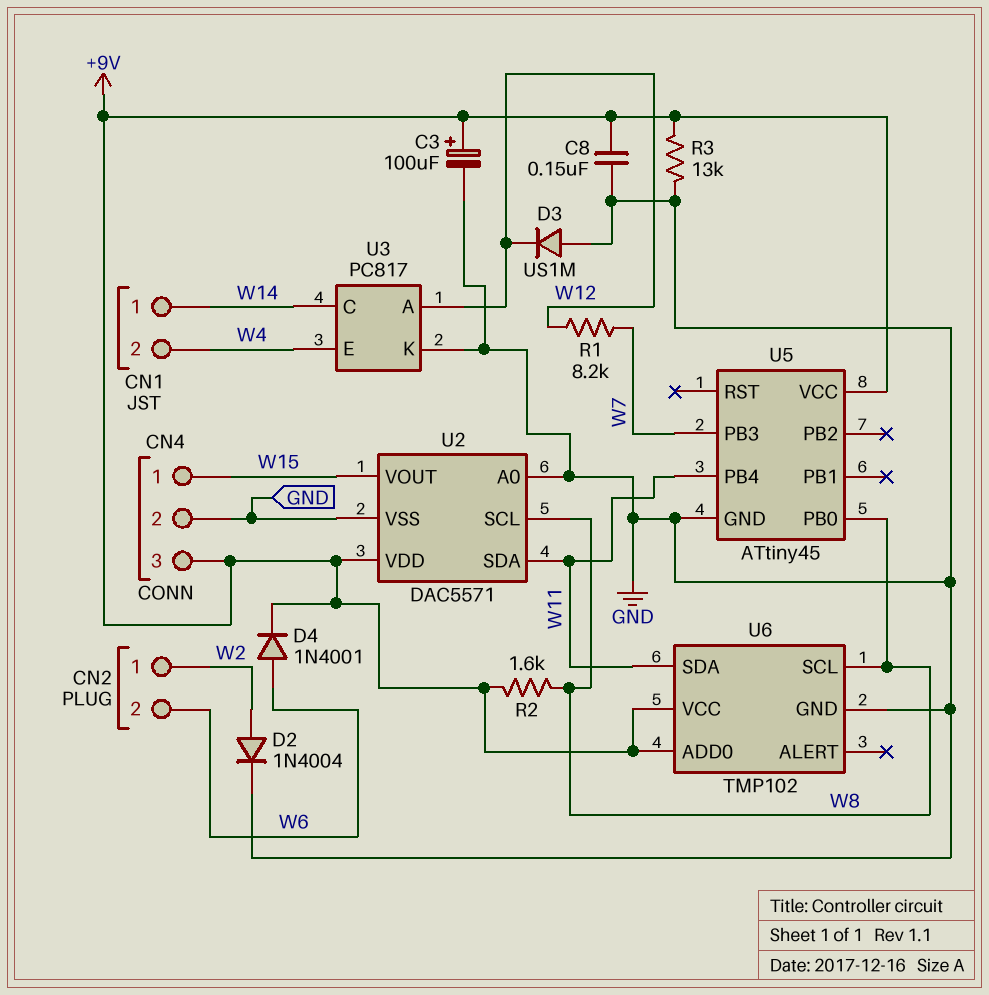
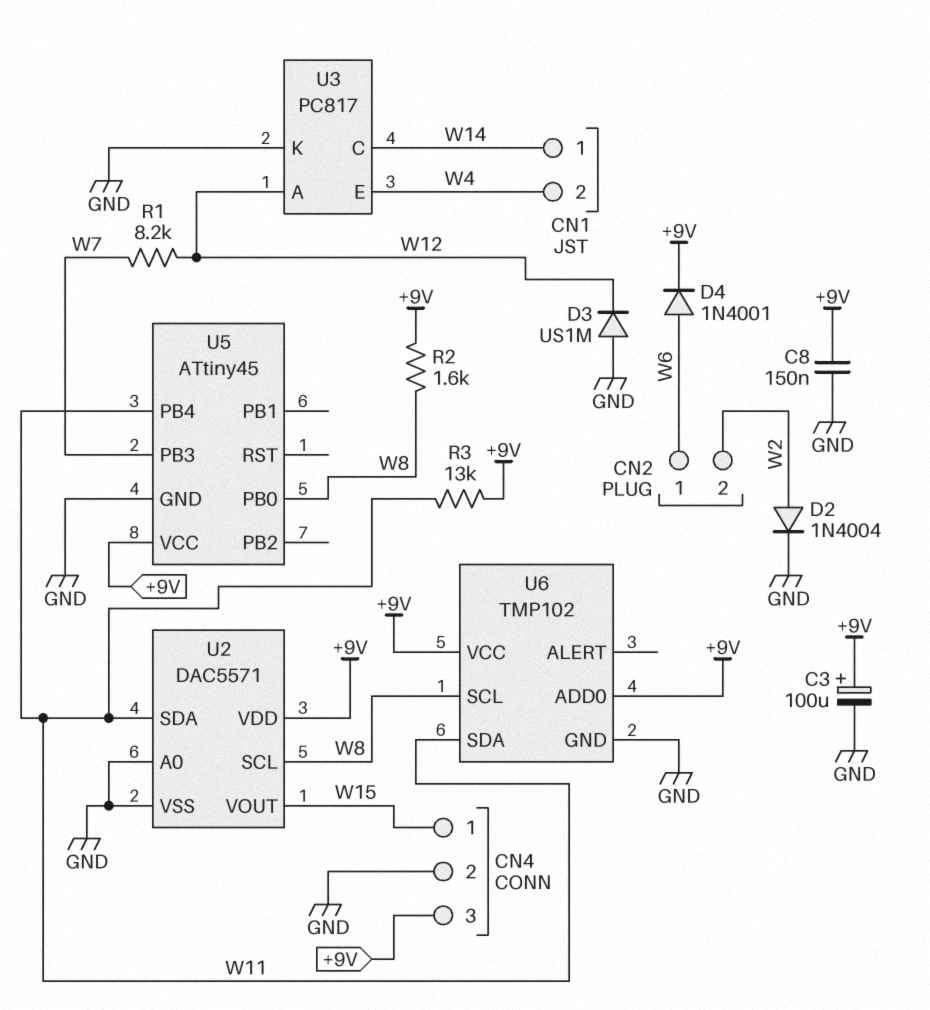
CN2 pin 1: W2 -> W6
CN2 pin 2: W6 -> W2
R3: 13k (+9V, GND) -> 13k (+9V, W11)

